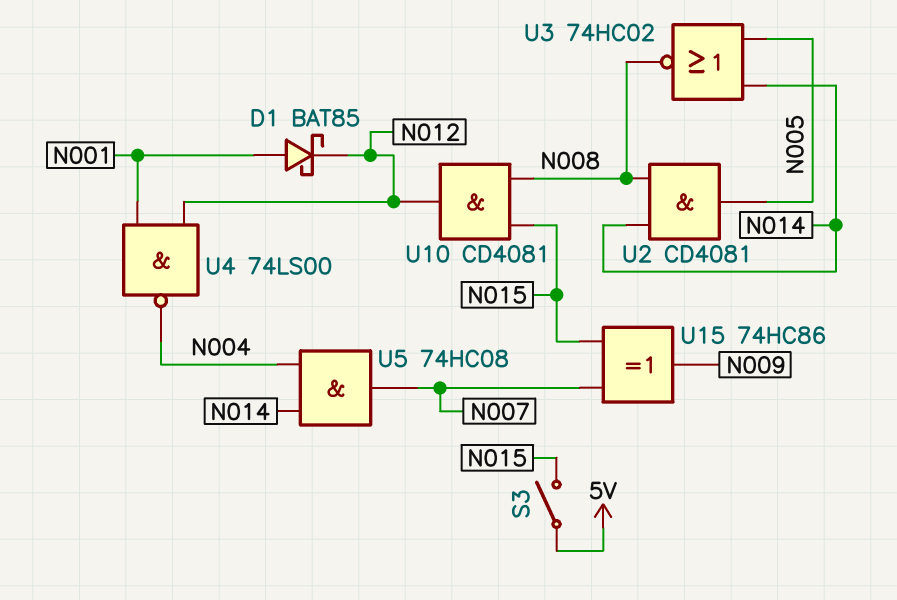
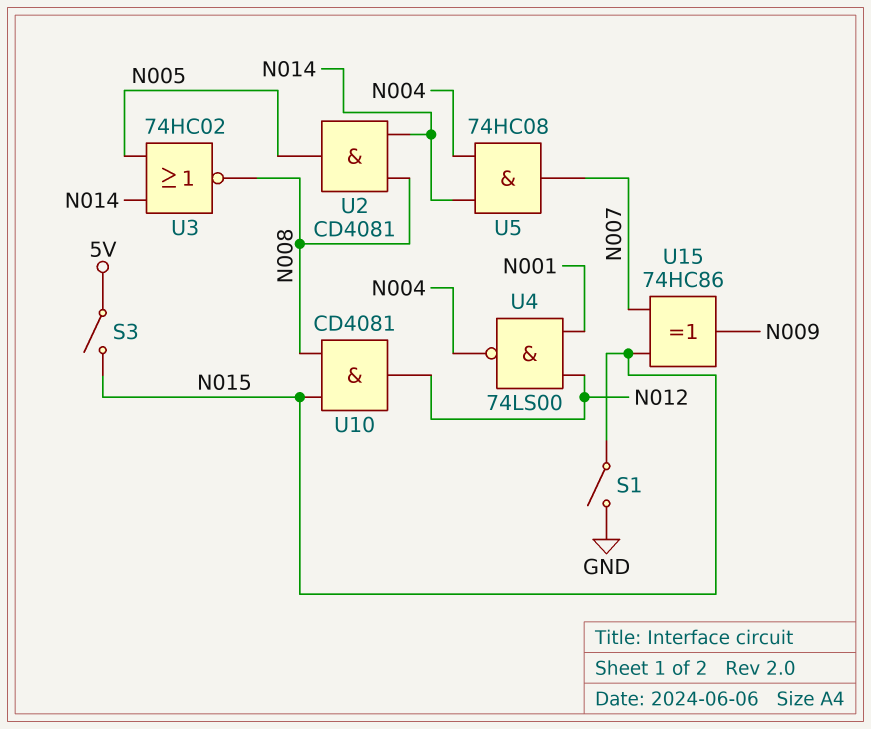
D1: schottky BAT85 (A N001, K N012) -> none
S1: none -> switch (GND, N015)

